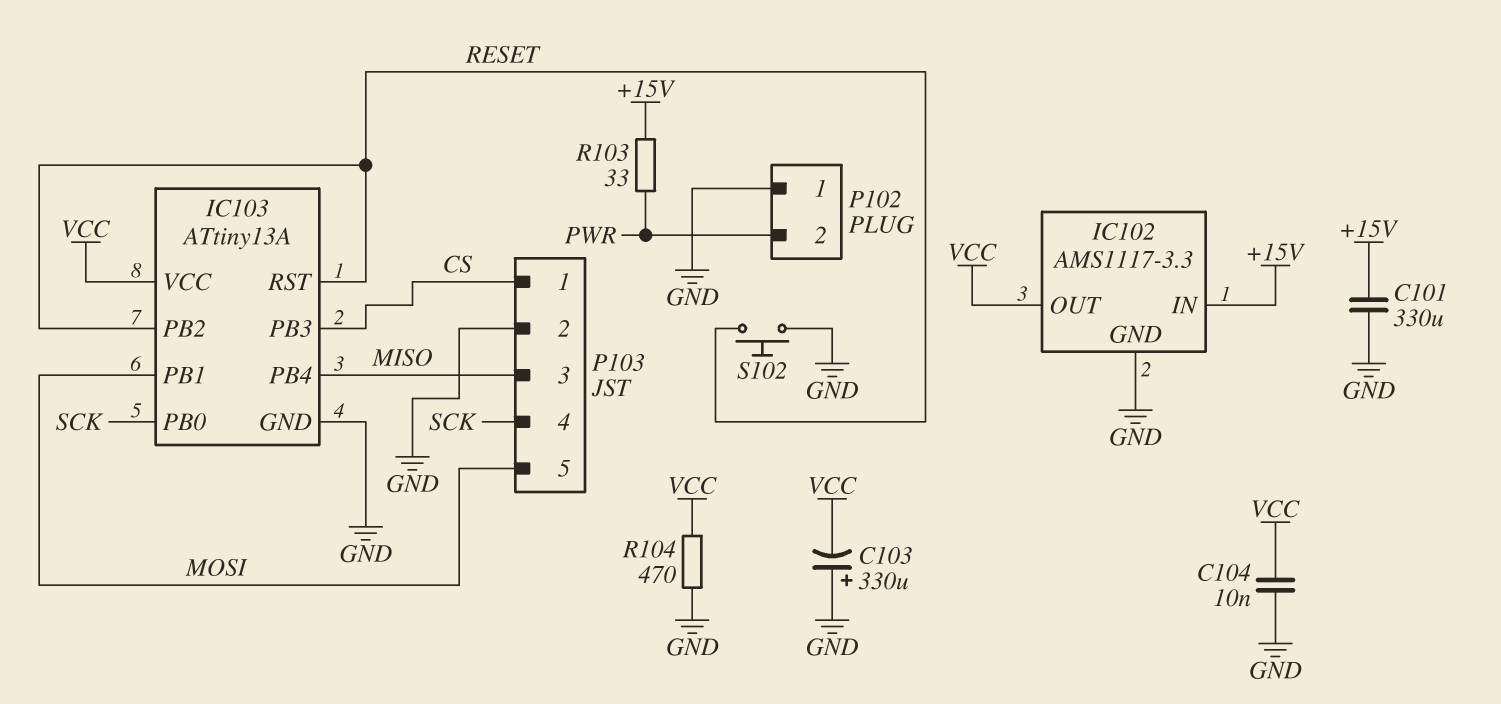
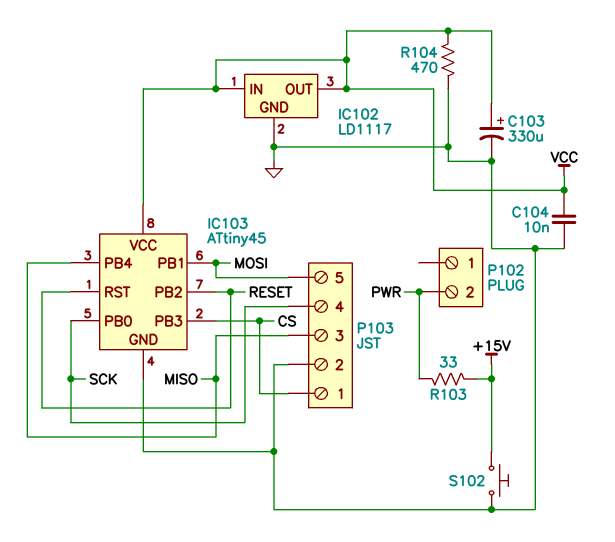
C101: 330uF (+15V, GND) -> none
C103: 330uF (plus GND, minus VCC) -> 330uF (plus VCC, minus GND)
IC102: AMS1117-3.3 -> LD1117
IC102 pin IN: +15V -> VCC
IC103: ATtiny13A -> ATtiny45
P102 pin 1: GND -> none
S102: button (GND, RESET) -> button (+15V, GND)

